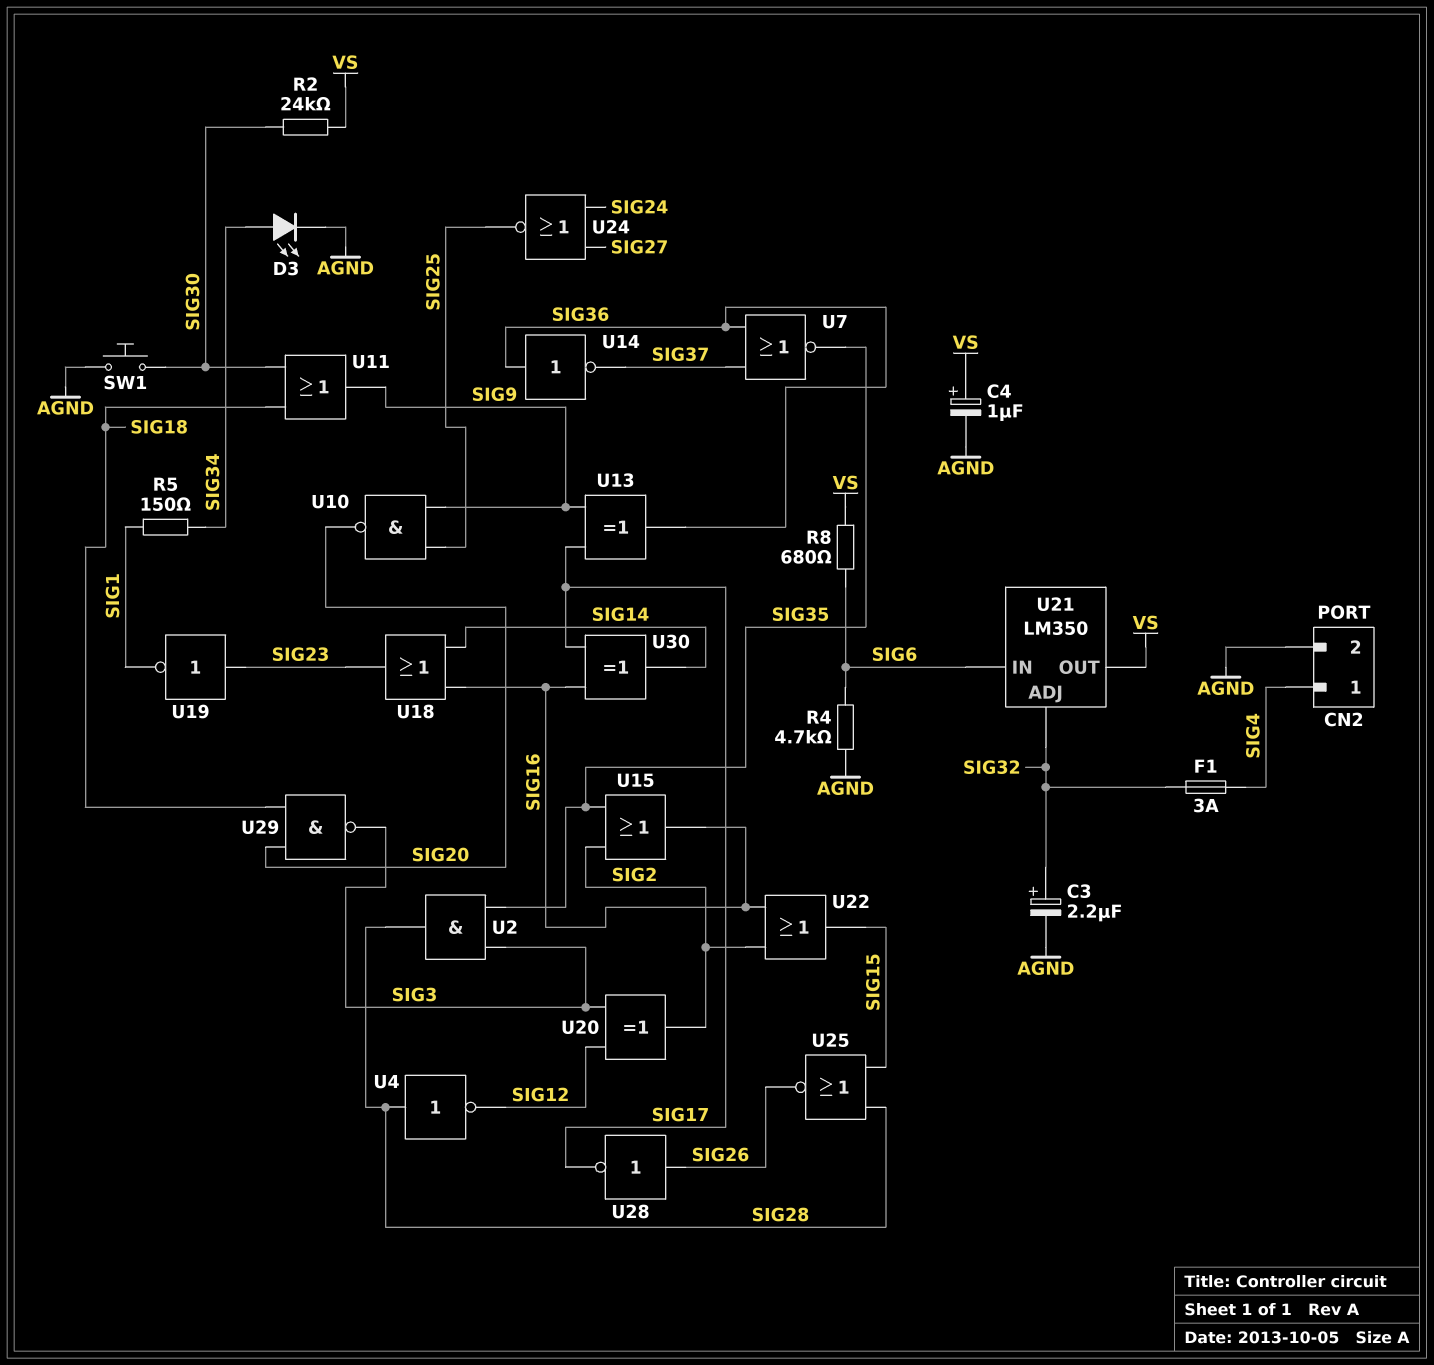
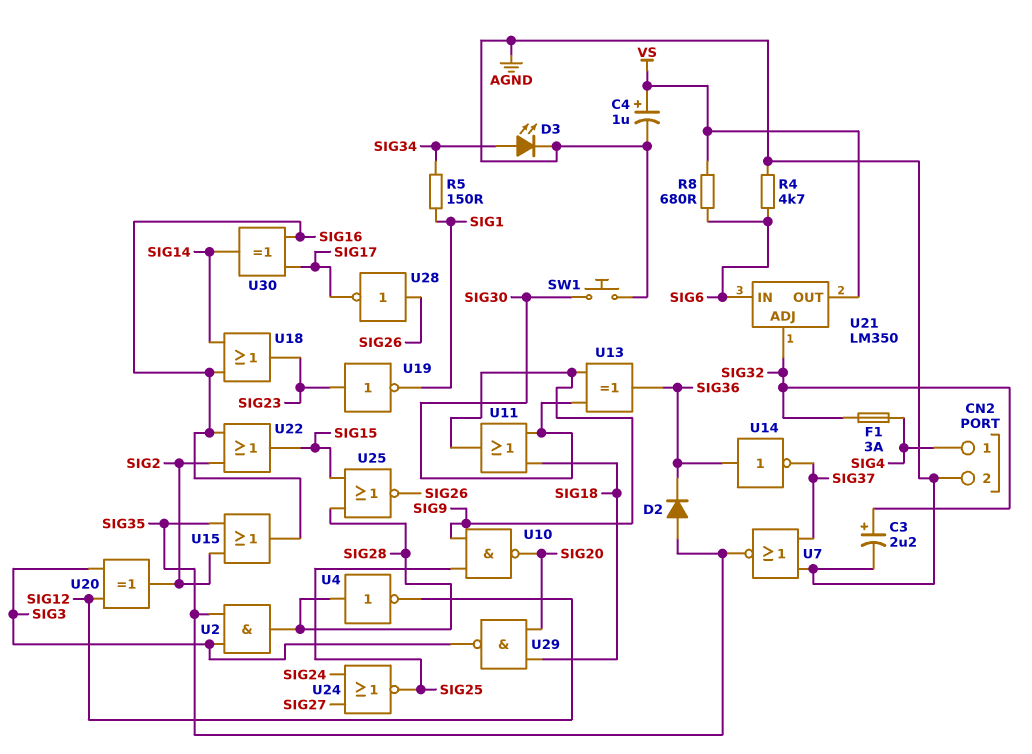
D2: none -> diode (A SIG35, K SIG36)
R2: 24k (SIG30, VS) -> none
U7: NOR (in SIG36, in SIG37, out SIG35) -> NOR (in AGND, in SIG37, out SIG35)
U13: XOR (in SIG9, in SIG17, out SIG36) -> XOR (in SIG9, in SIG30, out SIG36)

